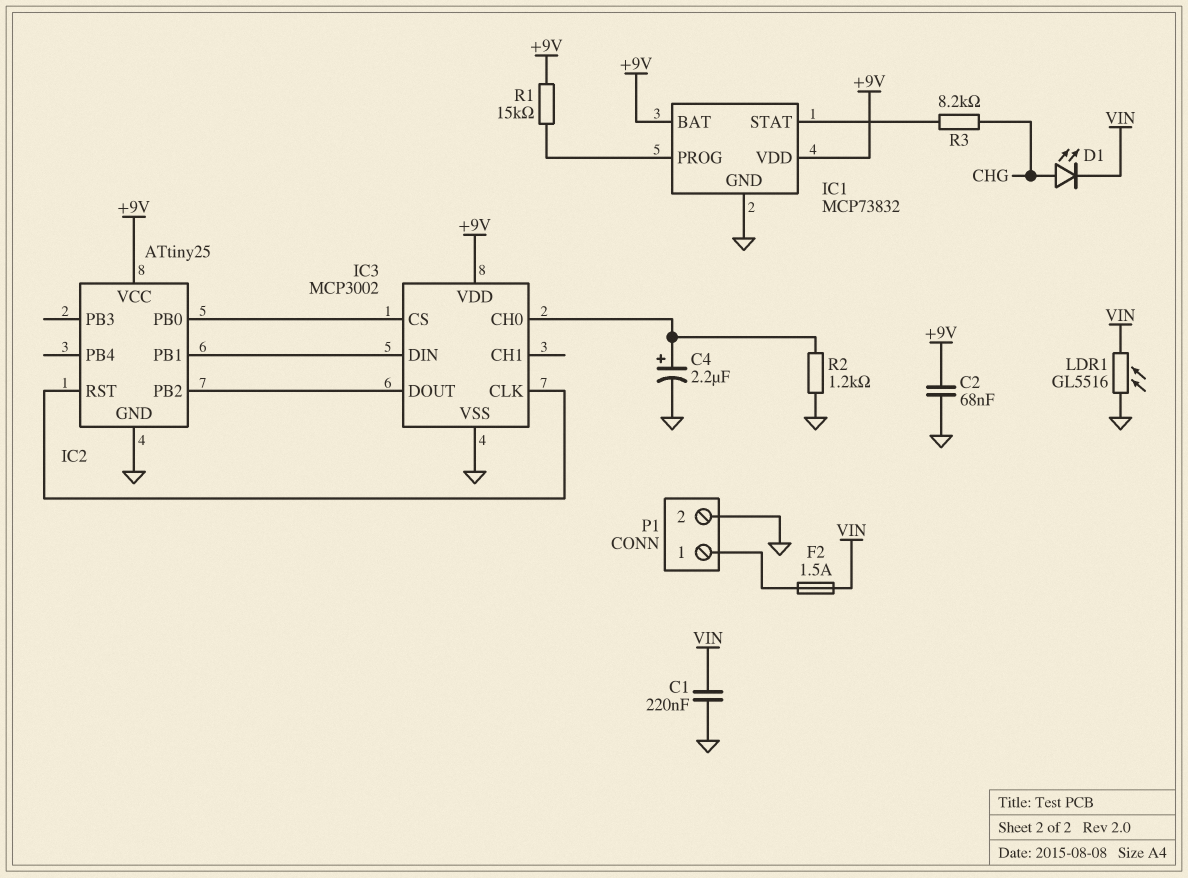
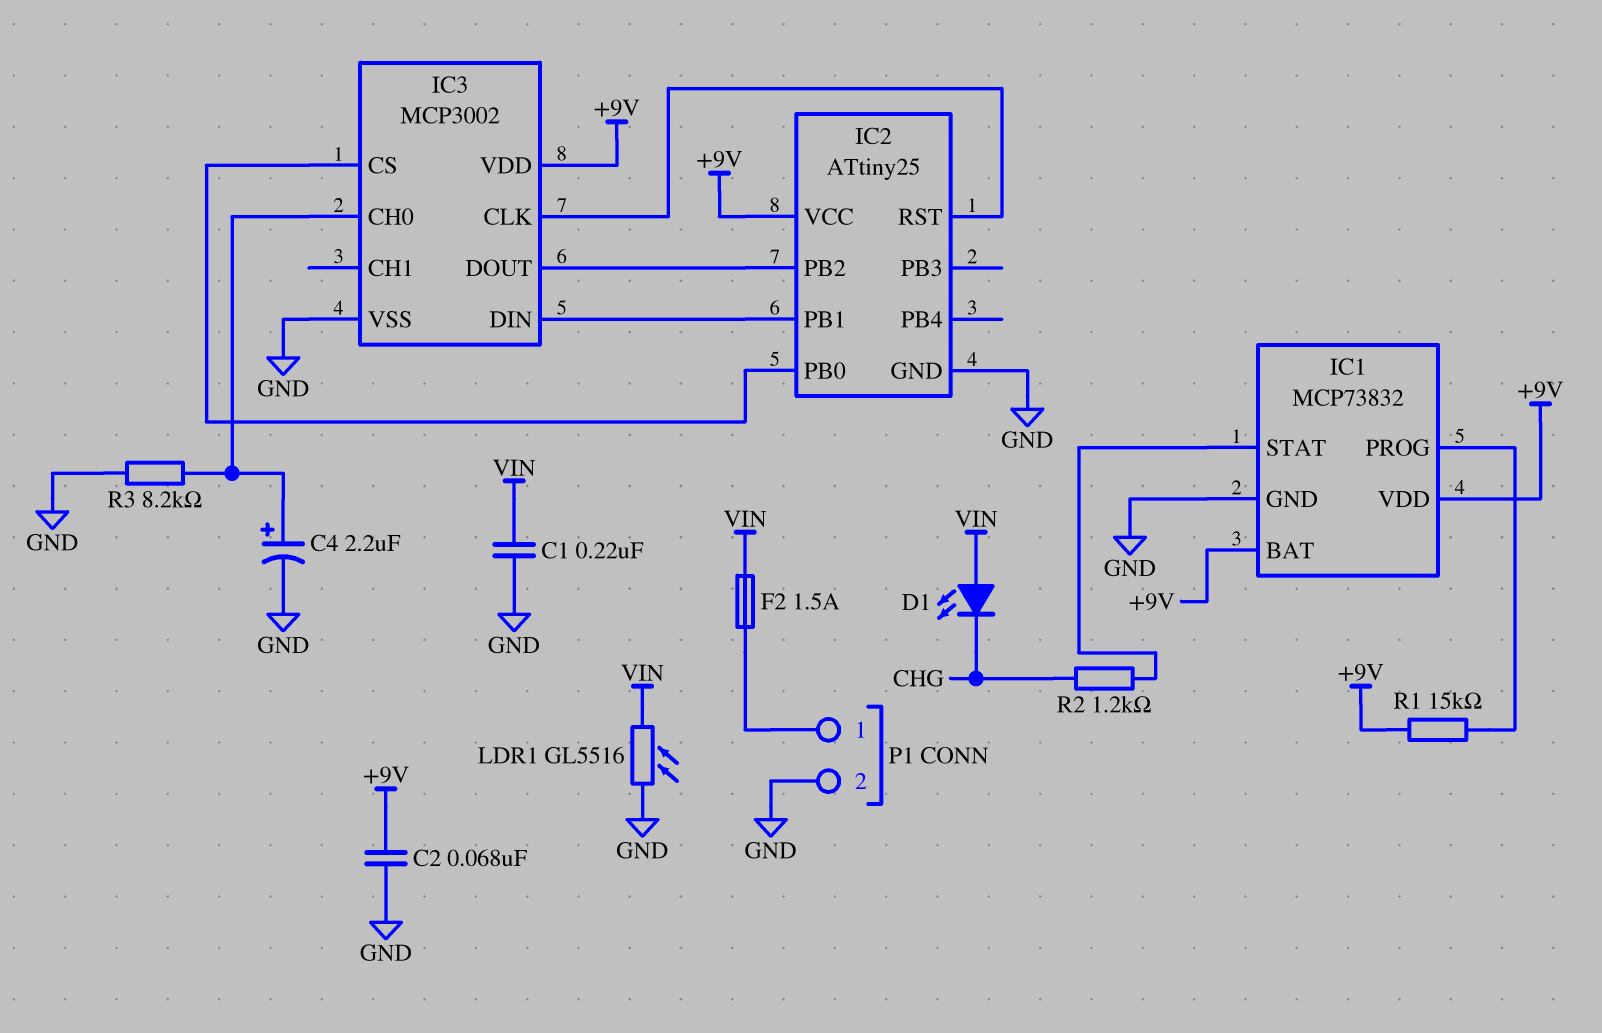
D1: LED (A CHG, K VIN) -> LED (A VIN, K CHG)
R2: 1.2k (GND, IC3/CH0) -> 1.2k (CHG, IC1/STAT)
R3: 8.2k (CHG, IC1/STAT) -> 8.2k (GND, IC3/CH0)

